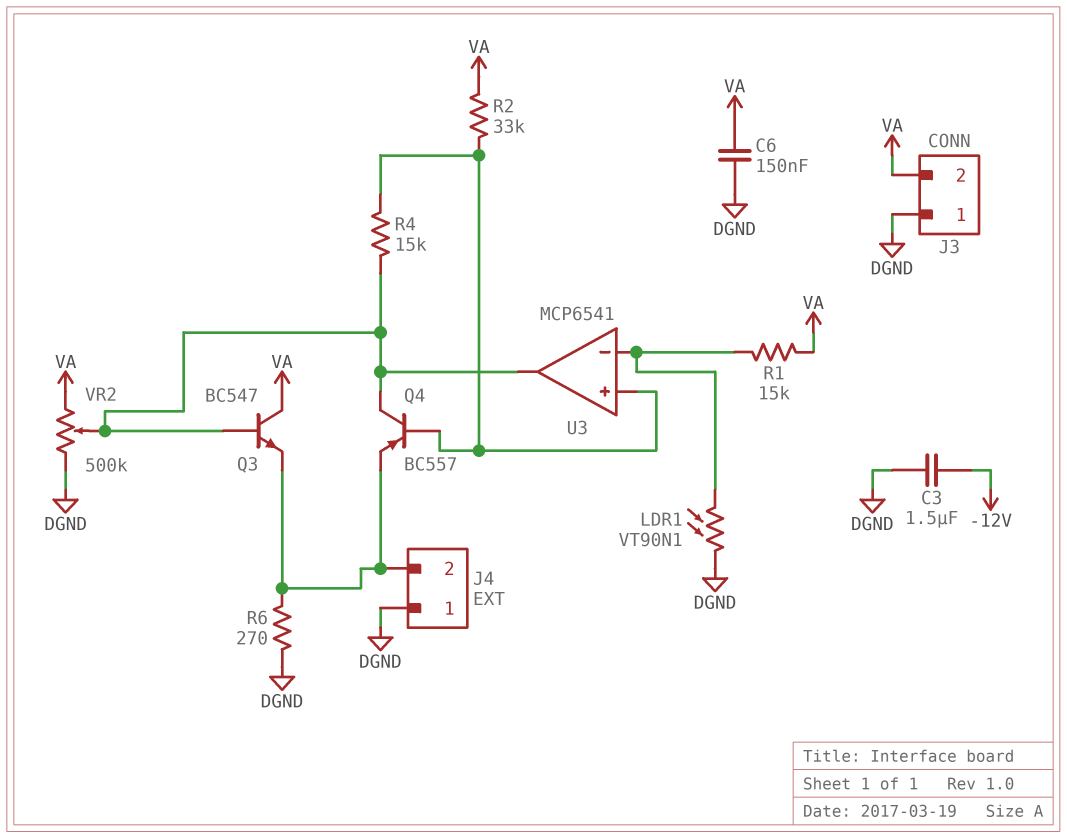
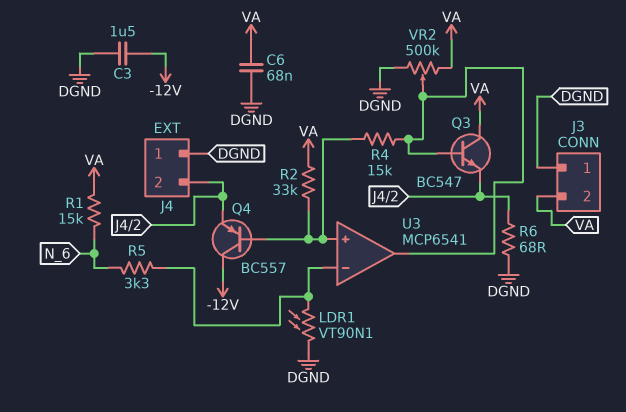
C6: 150nF (DGND, VA) -> 68nF (DGND, VA)
Q4: PNP BC557 (B U3/in+, C U3/out, E J4/2) -> PNP BC557 (B U3/in+, C -12V, E J4/2)
R1: 15k (U3/in-, VA) -> 15k (N_6, VA)
R5: none -> 3.3k (N_6, U3/in-)
R6: 270 (DGND, J4/2) -> 68 (DGND, J4/2)

